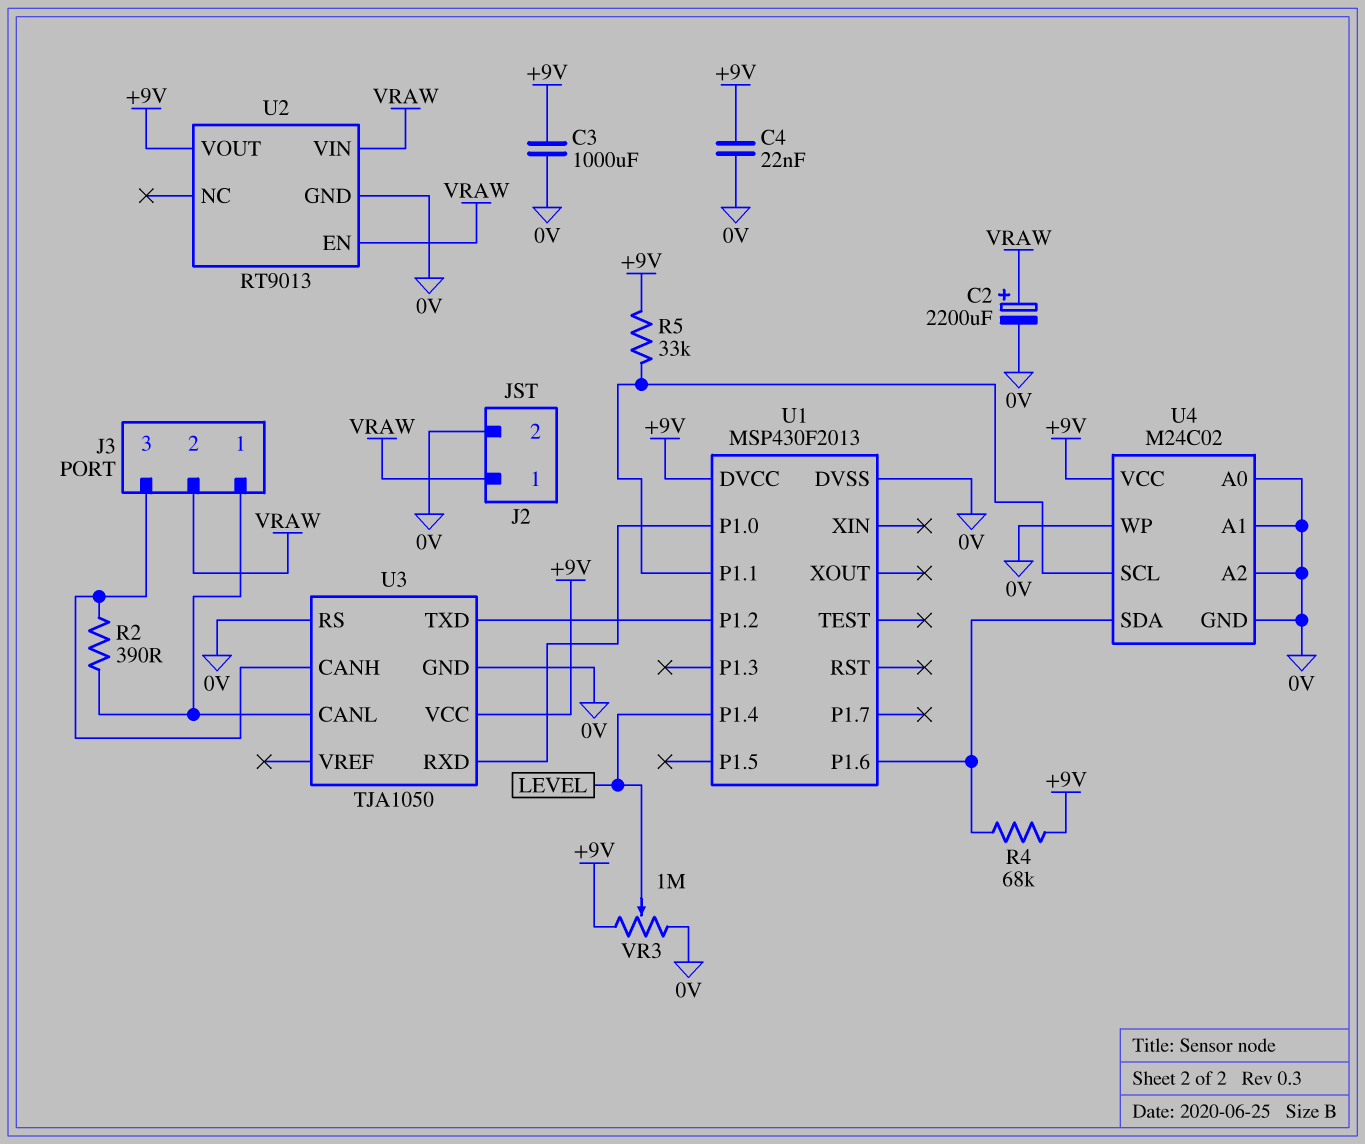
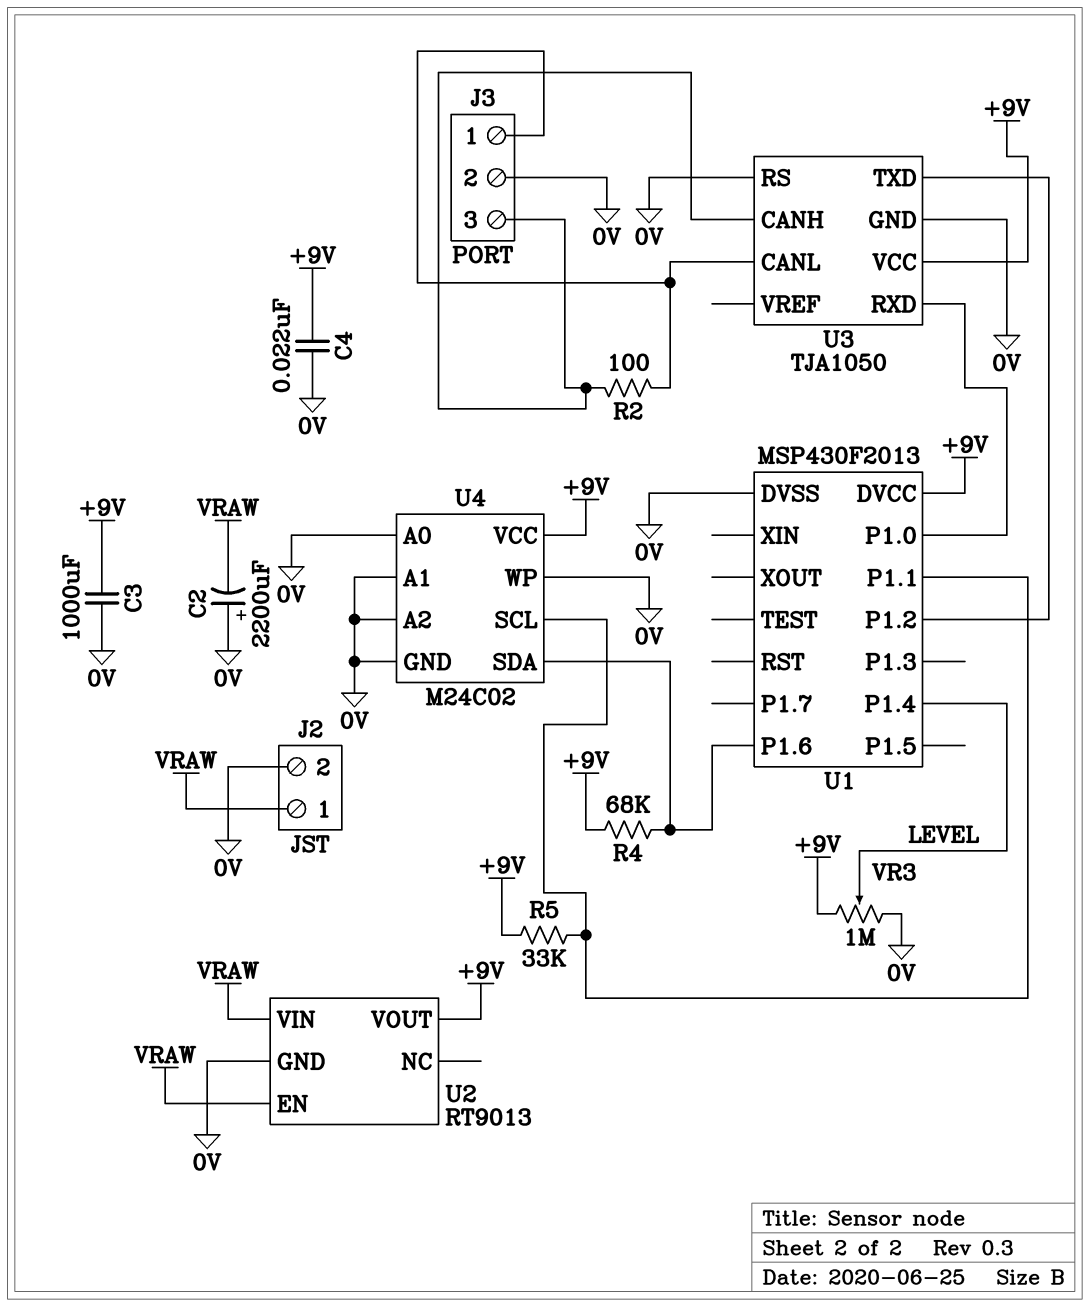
C2: 2200uF (plus VRAW, minus 0V) -> 2200uF (plus 0V, minus VRAW)
J3 pin 2: VRAW -> 0V
R2: 390 (J3/1, J3/3) -> 100 (J3/1, J3/3)

